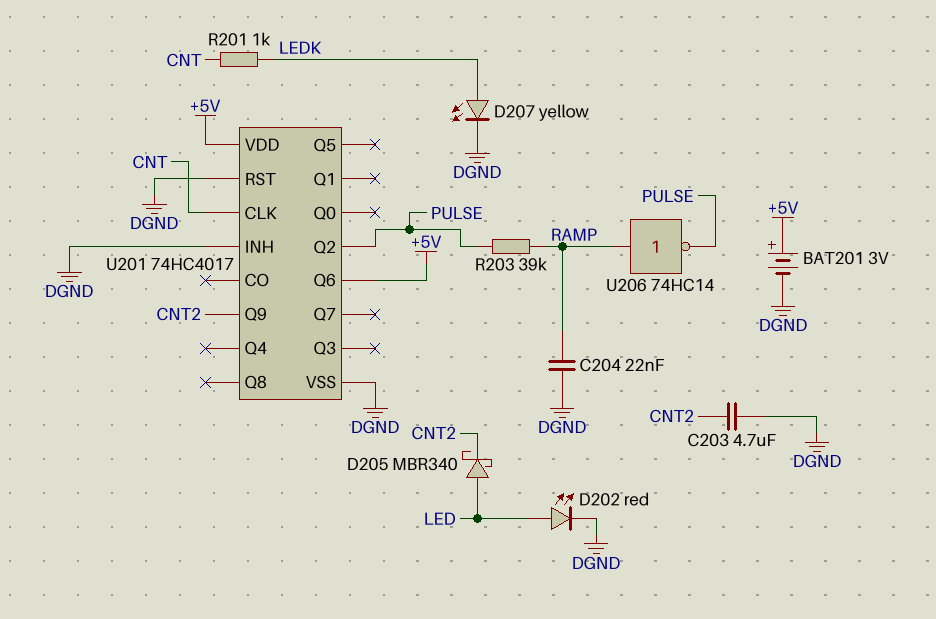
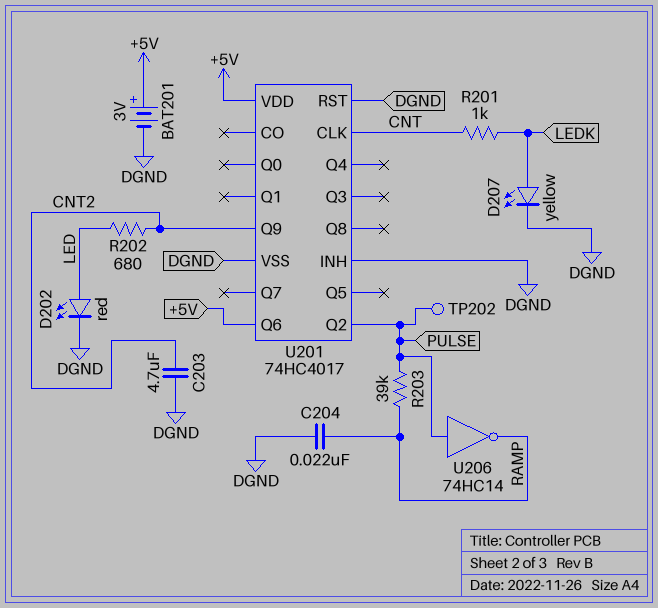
D205: schottky MBR340 (A LED, K CNT2) -> none
R202: none -> 680 (CNT2, LED)
TP202: none -> test point (PULSE)
U206: NOT 74HC14 (in RAMP, out PULSE) -> NOT 74HC14 (in PULSE, out RAMP)

